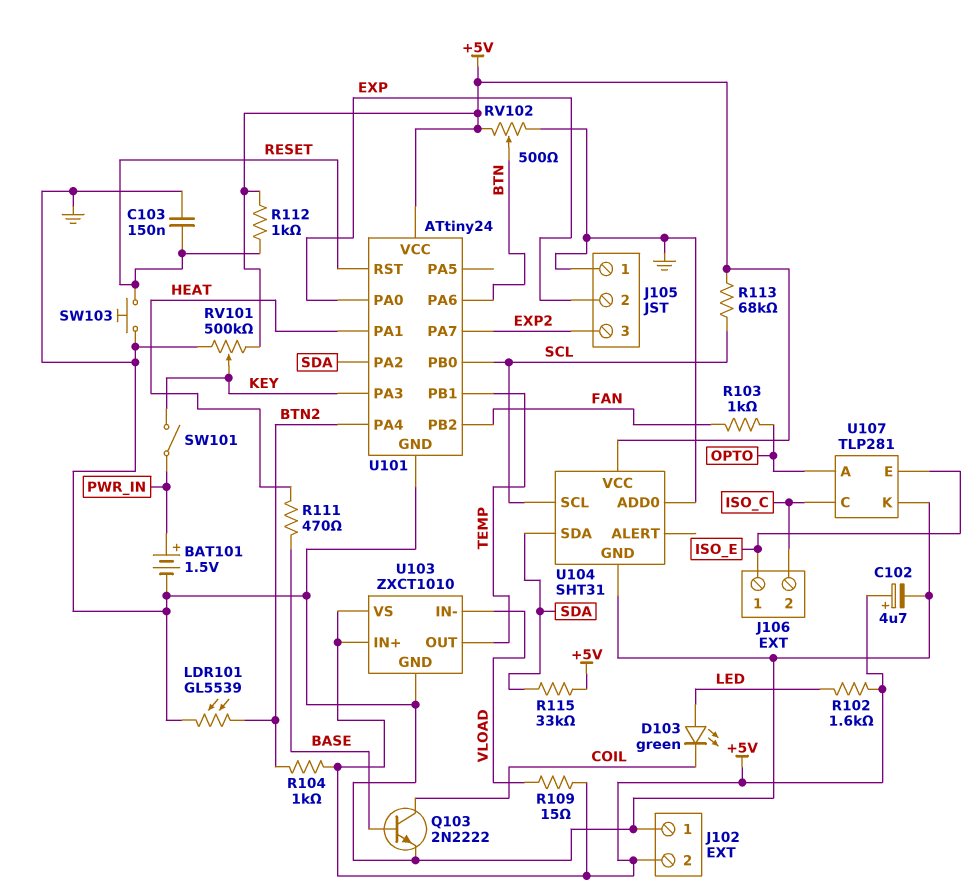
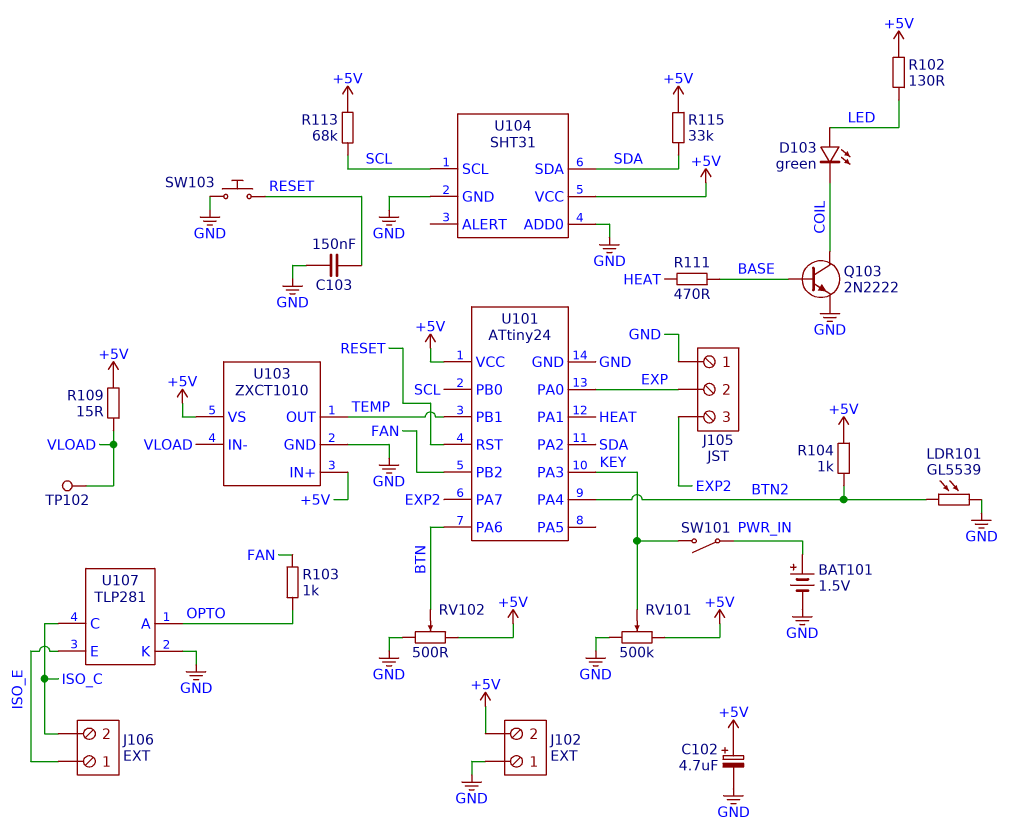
R102: 1.6k (+5V, LED) -> 130 (+5V, LED)
R112: 1k (+5V, RESET) -> none
TP102: none -> test point (VLOAD)

